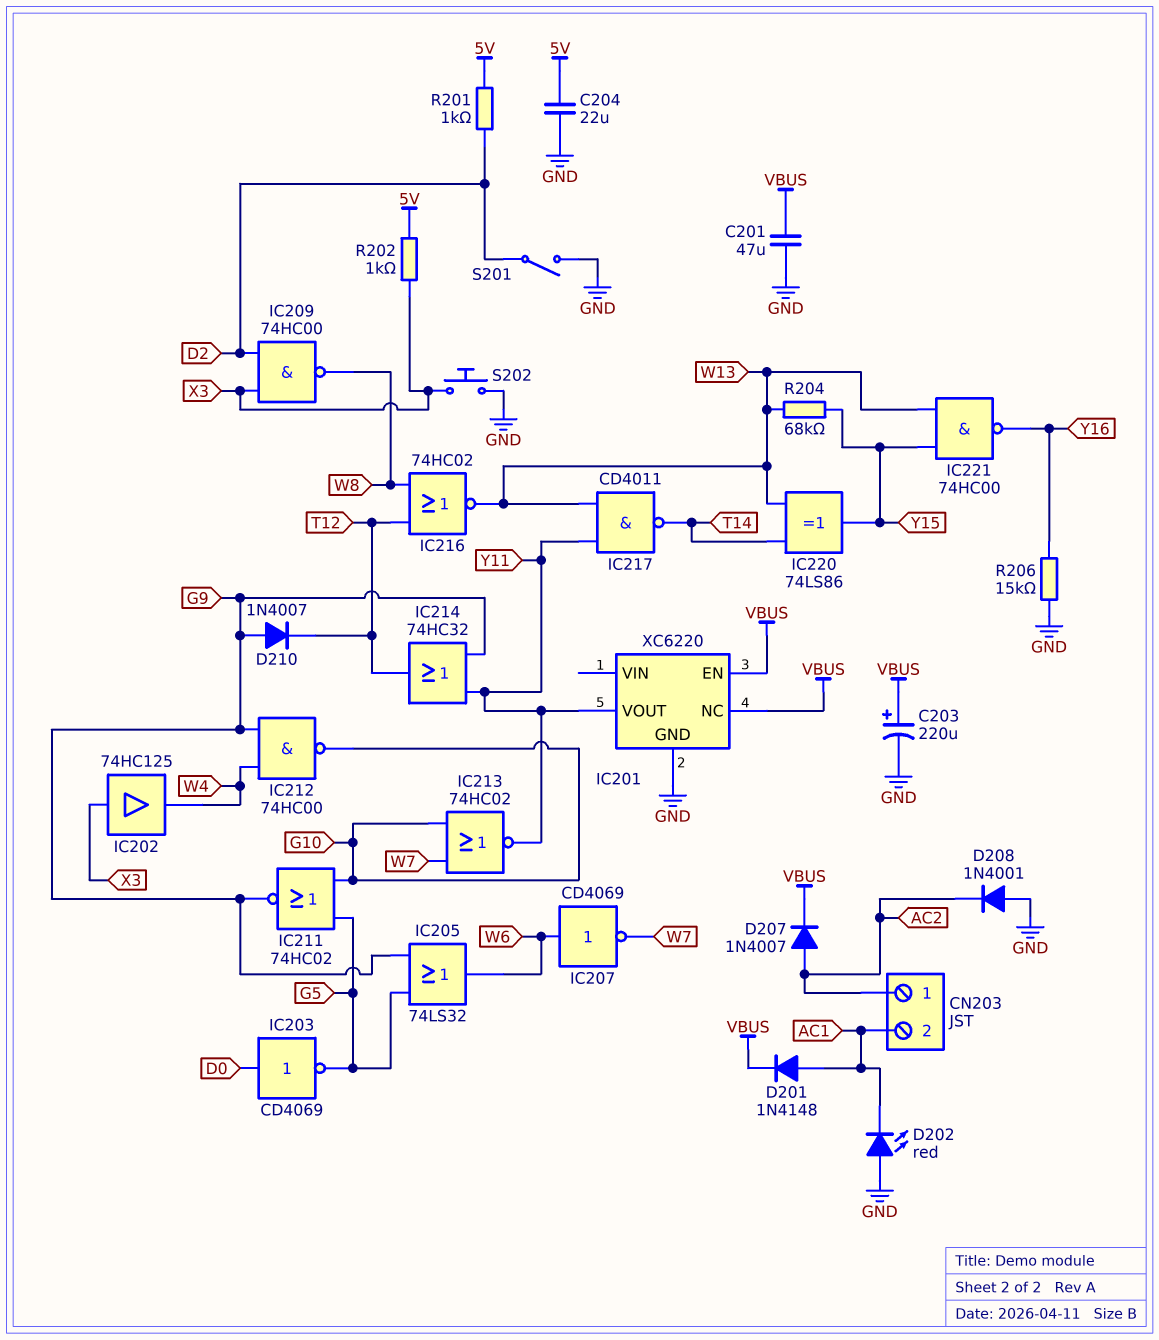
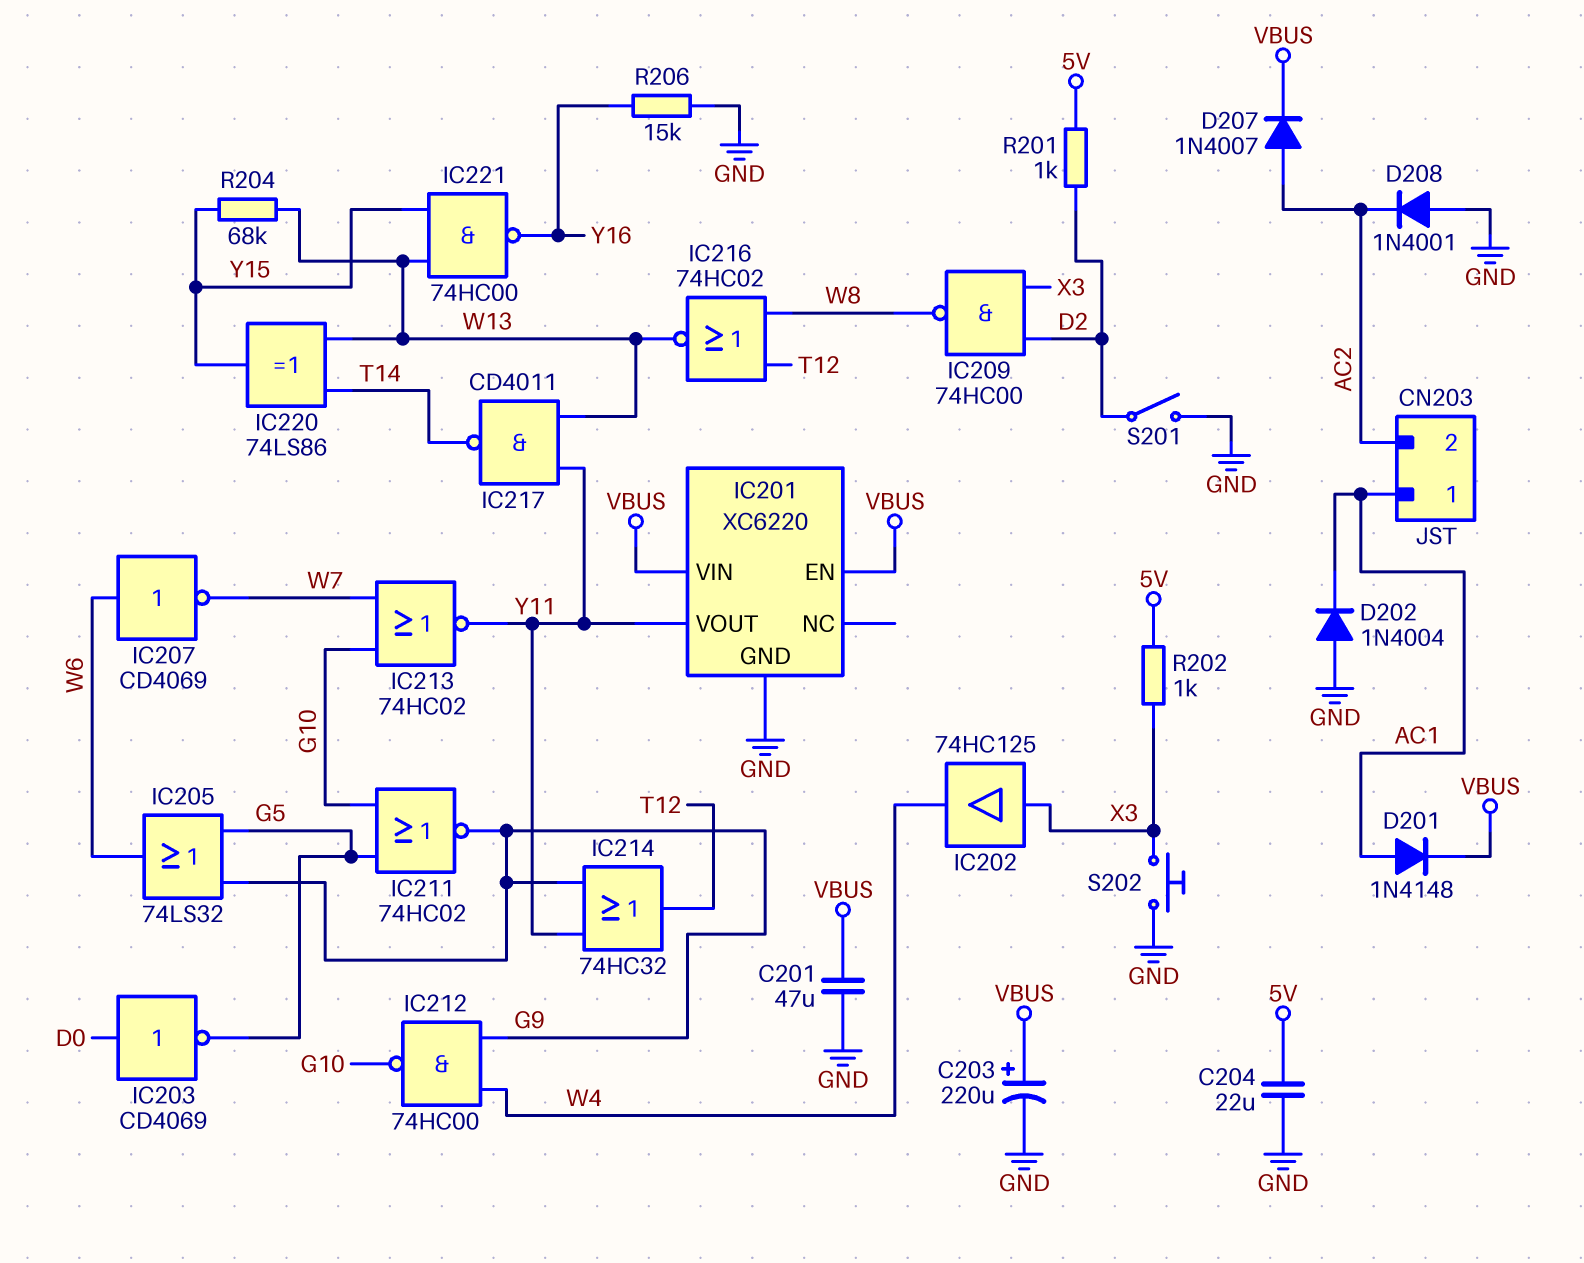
CN203 pin 1: AC2 -> AC1
CN203 pin 2: AC1 -> AC2
D202: LED red (A GND, K AC1) -> diode 1N4004 (A GND, K AC1)
D210: diode 1N4007 (A G9, K T12) -> none
IC201 pin NC: VBUS -> none
IC201 pin VIN: none -> VBUS

